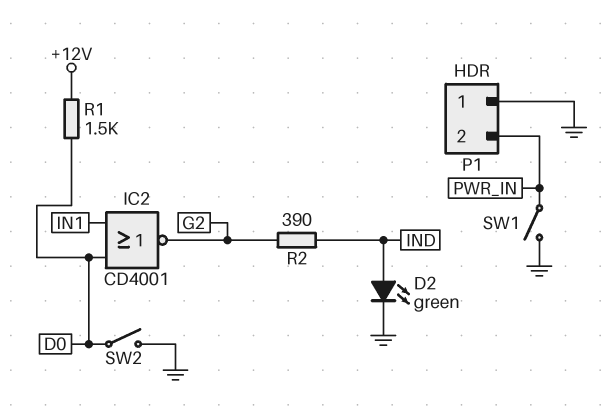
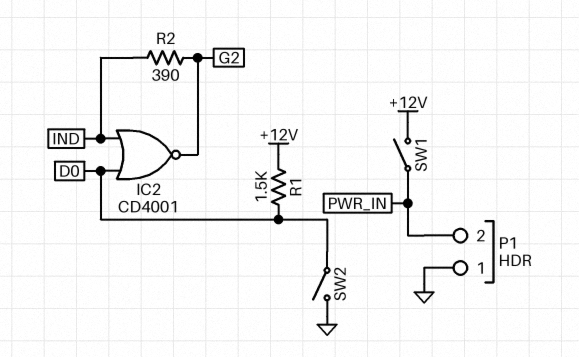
D2: LED green (A IND, K GND) -> none
IC2: NOR CD4001 (in D0, in IN1, out G2) -> NOR CD4001 (in D0, in IND, out G2)
SW1: switch (GND, PWR_IN) -> switch (+12V, PWR_IN)

